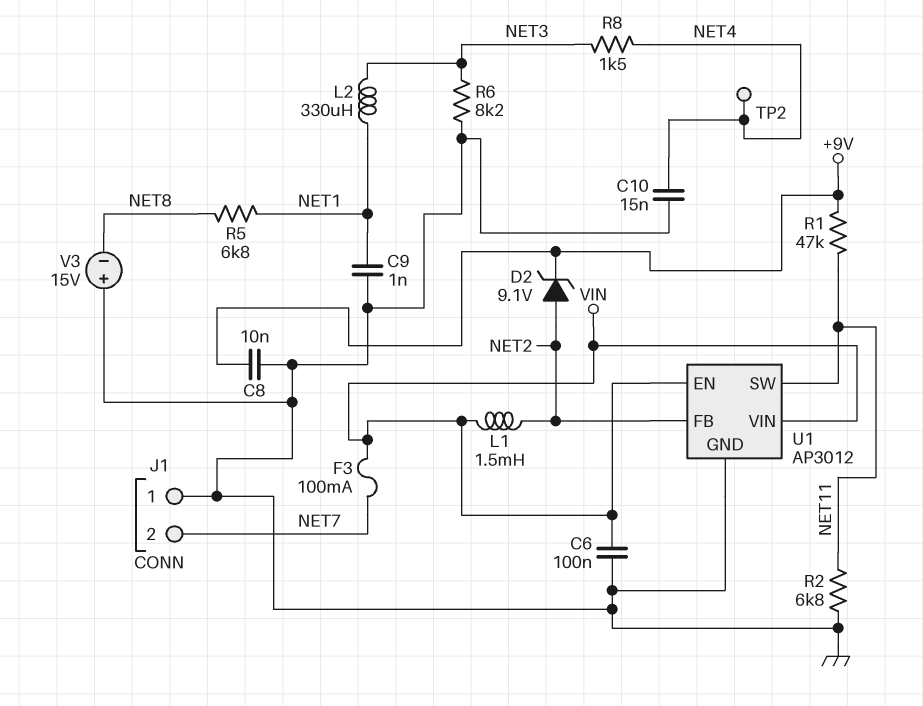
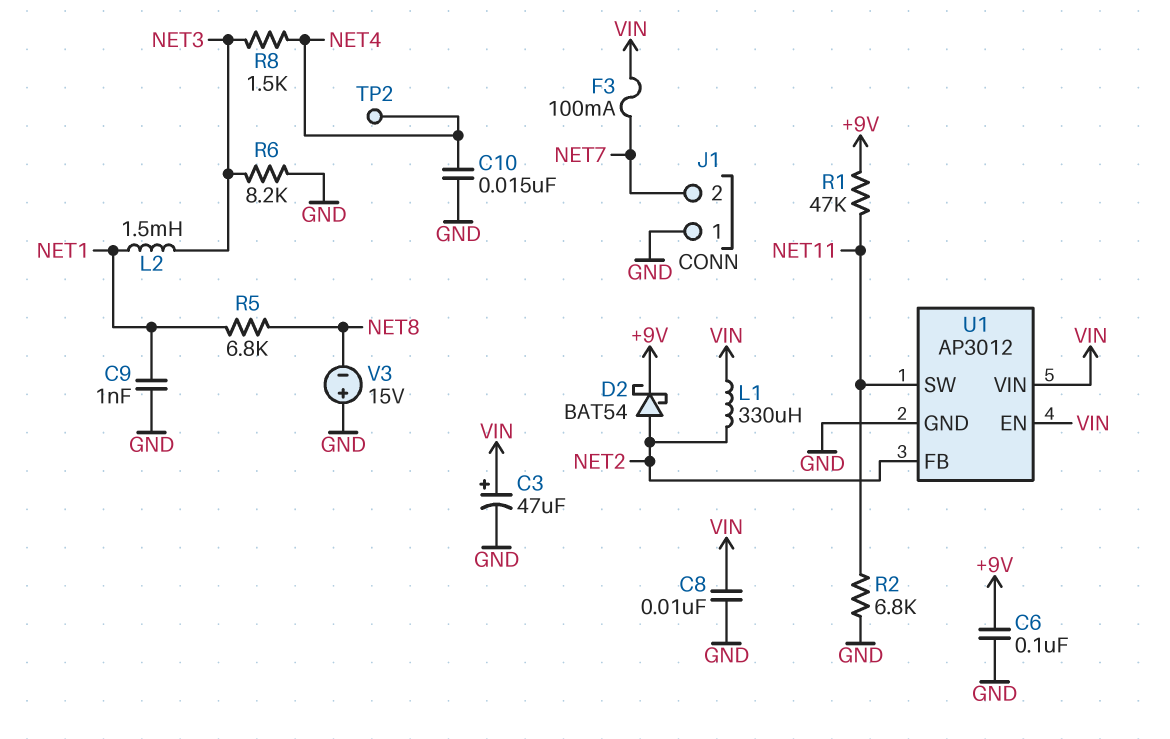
C3: none -> 47uF (plus VIN, minus GND)
C6: 100nF (GND, VIN) -> 100nF (+9V, GND)
C8: 10nF (+9V, GND) -> 10nF (GND, VIN)
D2: zener 9.1V (A NET2, K +9V) -> schottky BAT54 (A NET2, K +9V)
L1: 1.5mH (NET2, VIN) -> 330uH (NET2, VIN)
L2: 330uH (NET1, NET3) -> 1.5mH (NET1, NET3)

